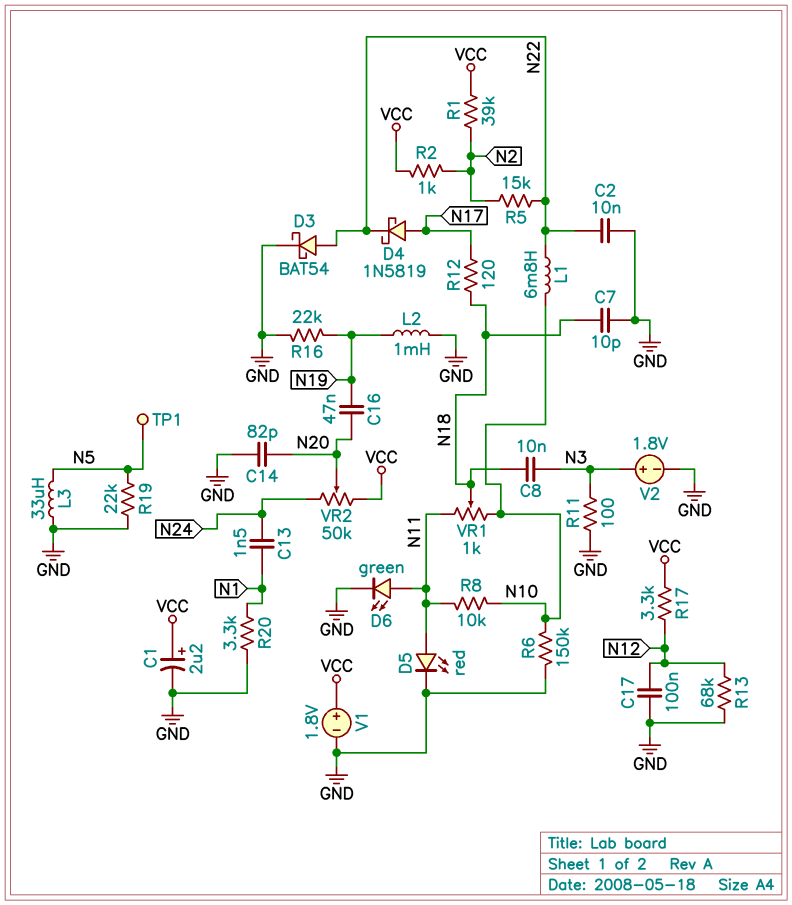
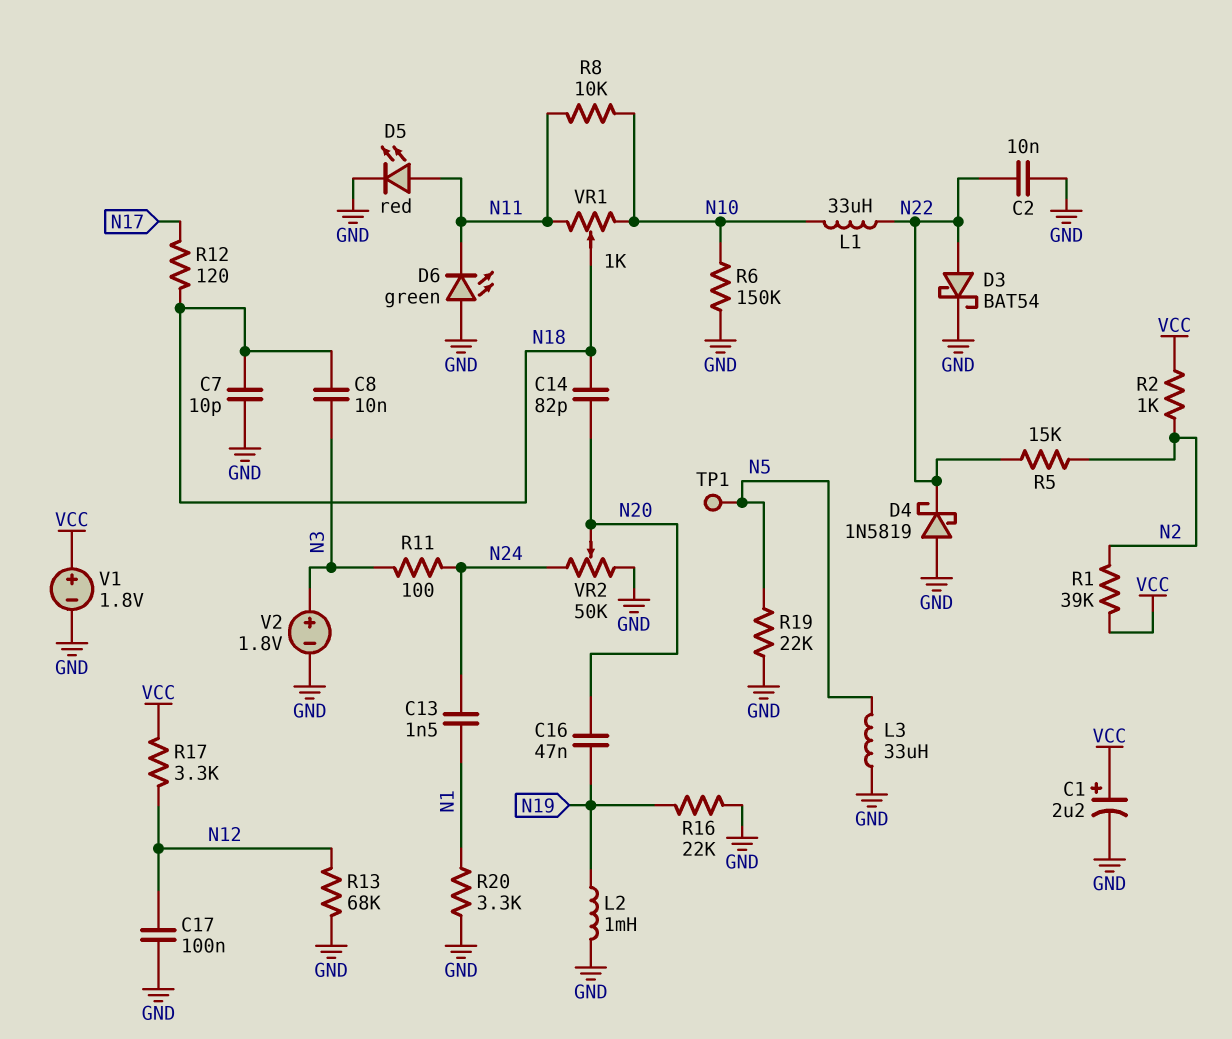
C14: 82pF (GND, N20) -> 82pF (N18, N20)
D4: schottky 1N5819 (A N17, K N22) -> schottky 1N5819 (A GND, K N22)
D6: LED green (A N11, K GND) -> LED green (A GND, K N11)
L1: 6.8mH (N10, N22) -> 33uH (N10, N22)
R11: 100 (GND, N3) -> 100 (N3, N24)
VR2: 50k (N24, VCC, wiper N20) -> 50k (GND, N24, wiper N20)

